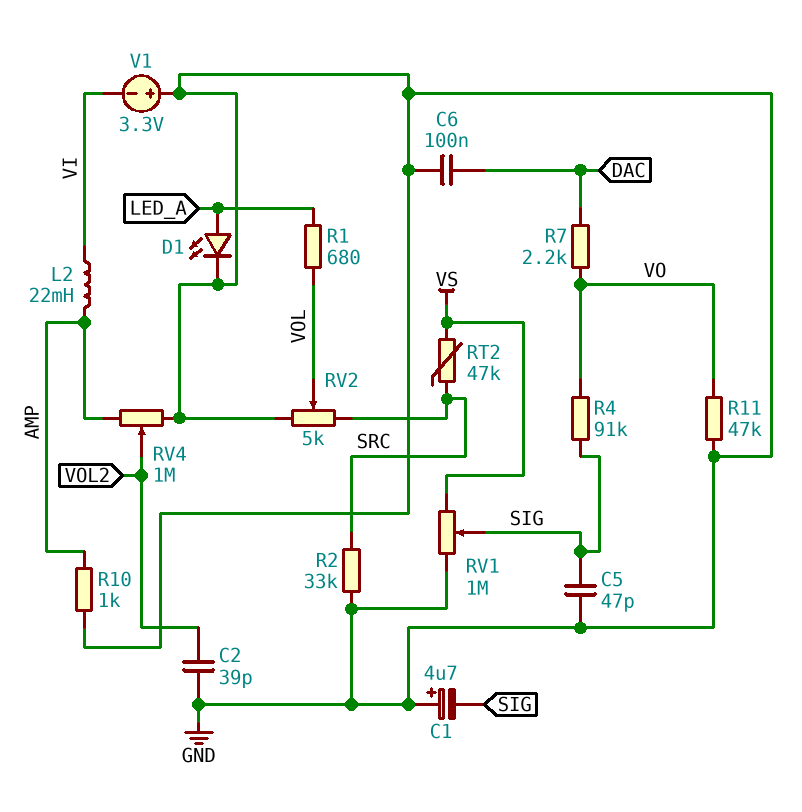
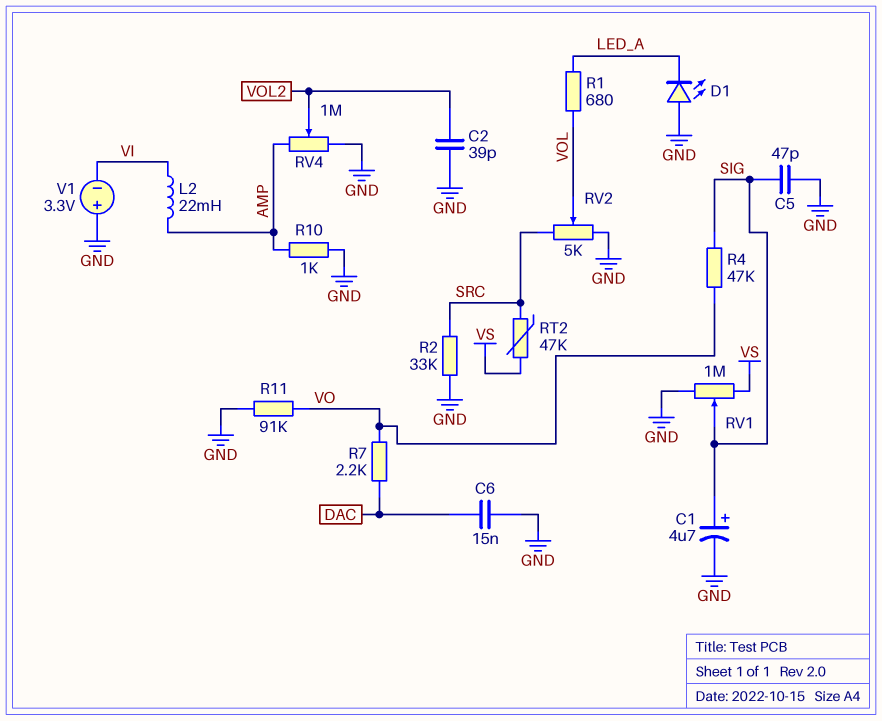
C1: 4.7uF (plus GND, minus SIG) -> 4.7uF (plus SIG, minus GND)
C6: 100nF (DAC, GND) -> 15nF (DAC, GND)
D1: LED (A LED_A, K GND) -> LED (A GND, K LED_A)
R4: 91k (SIG, VO) -> 47k (SIG, VO)
R11: 47k (GND, VO) -> 91k (GND, VO)

